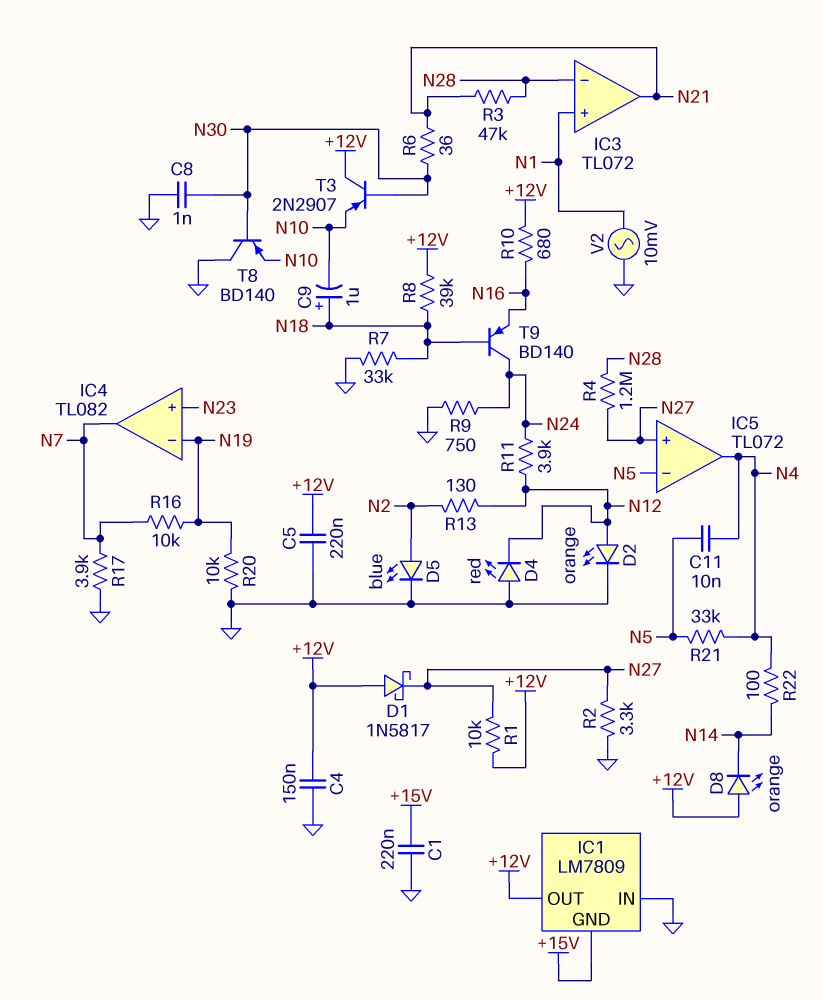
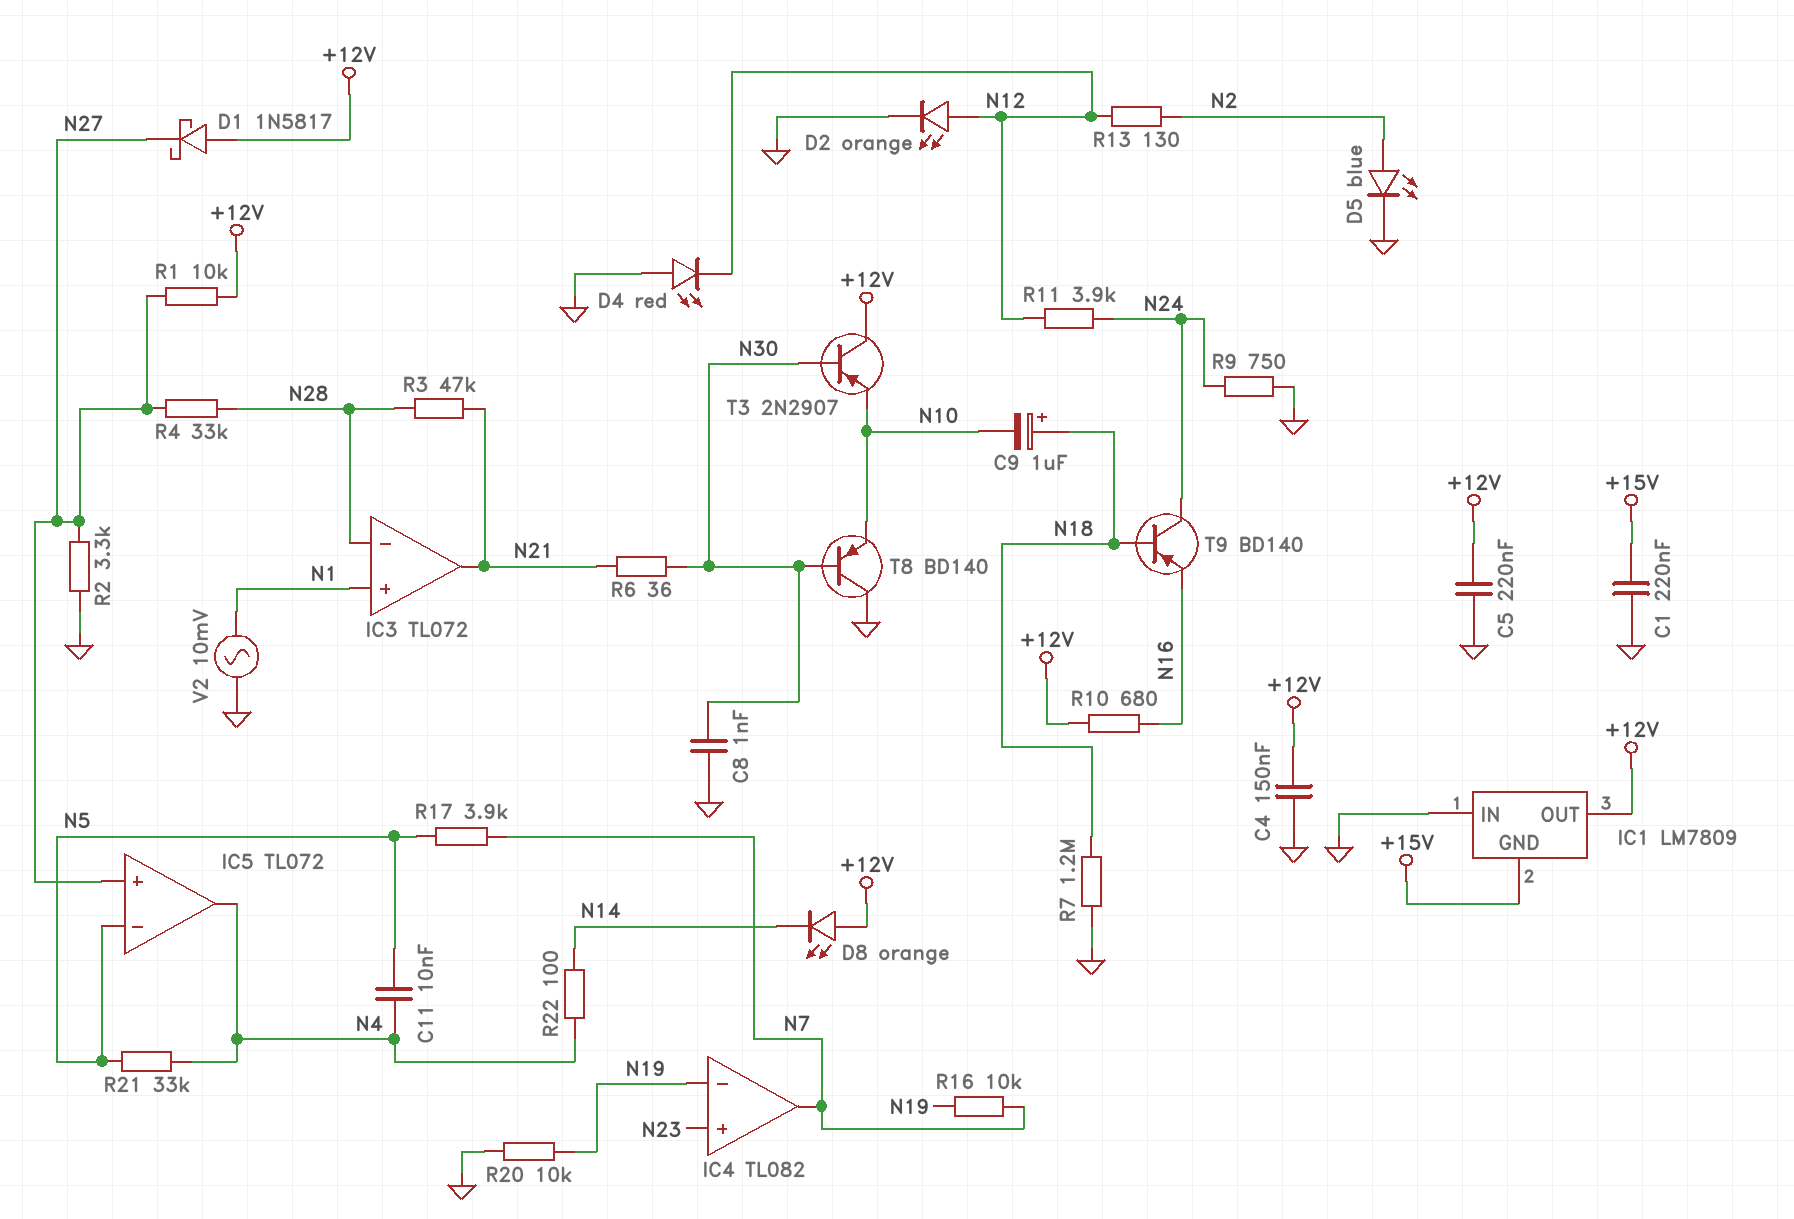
R4: 1.2M (N27, N28) -> 33k (N27, N28)
R7: 33k (GND, N18) -> 1.2M (GND, N18)
R8: 39k (+12V, N18) -> none
R17: 3.9k (GND, N7) -> 3.9k (N5, N7)

